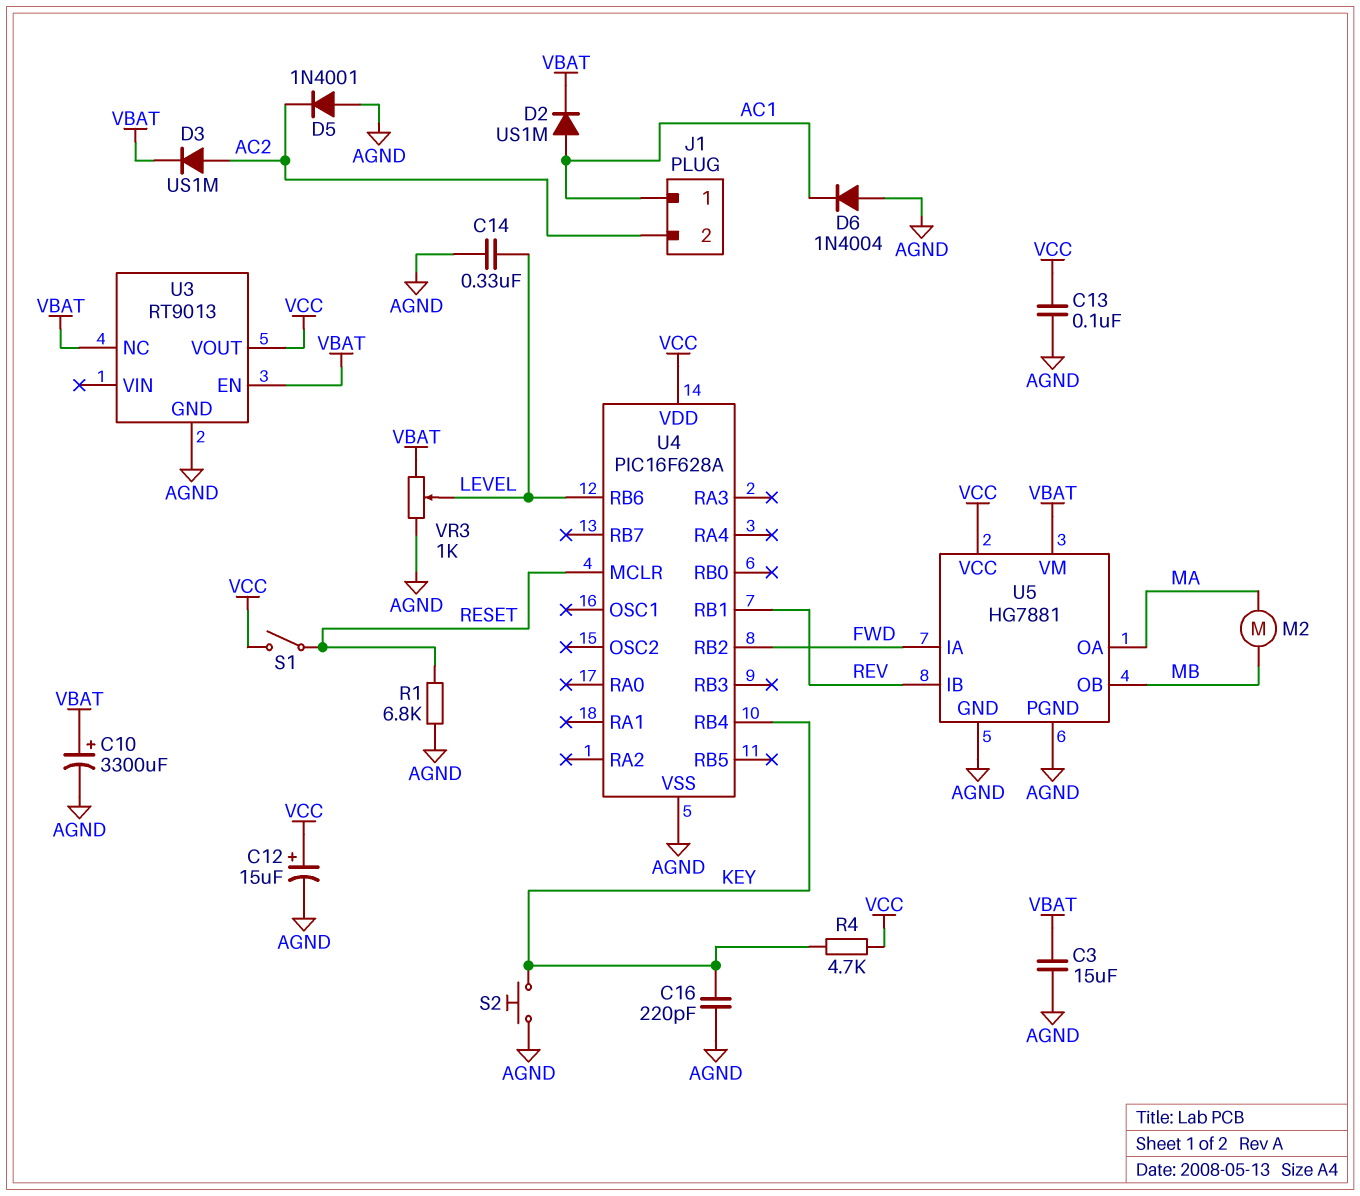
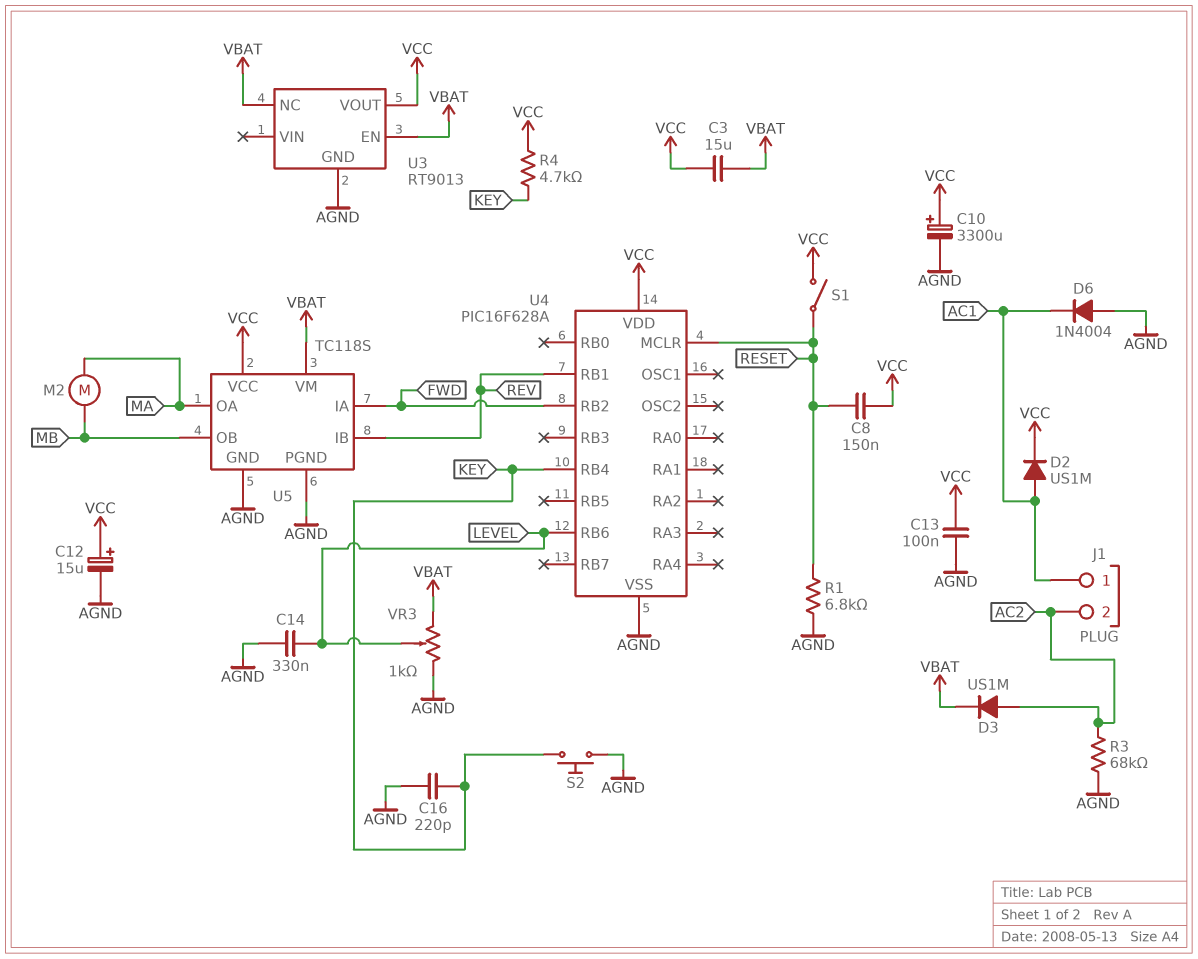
C3: 15uF (AGND, VBAT) -> 15uF (VBAT, VCC)
C8: none -> 150nF (RESET, VCC)
C10: 3300uF (plus VBAT, minus AGND) -> 3300uF (plus VCC, minus AGND)
D2: diode US1M (A AC1, K VBAT) -> diode US1M (A AC1, K VCC)
D5: diode 1N4001 (A AGND, K AC2) -> none
R3: none -> 68k (AC2, AGND)
U5: HG7881 -> TC118S

